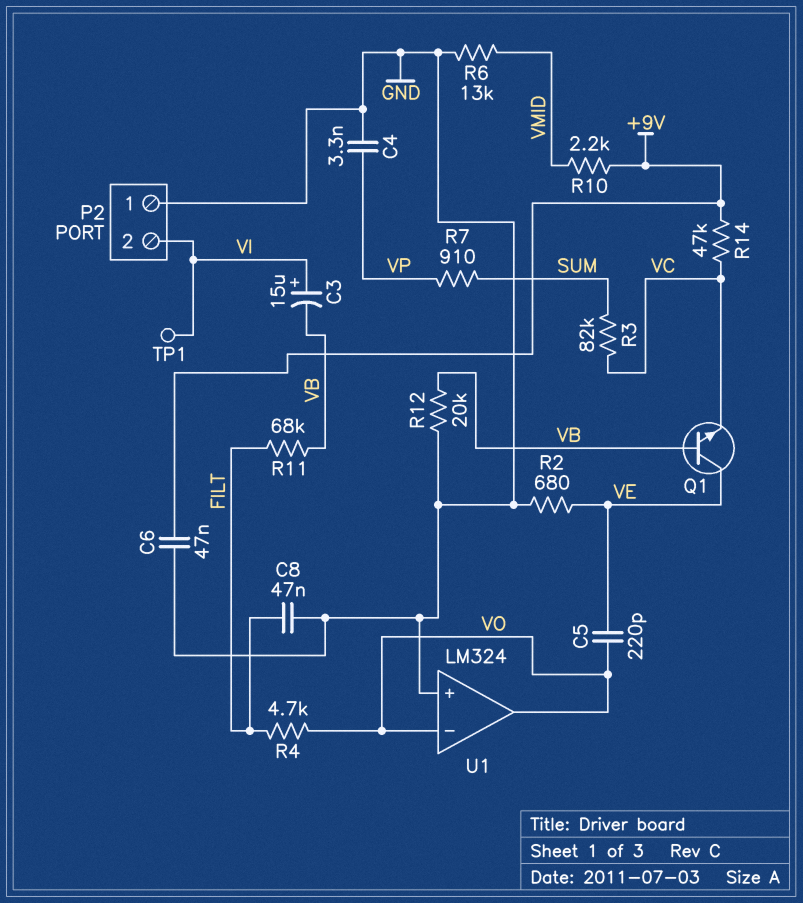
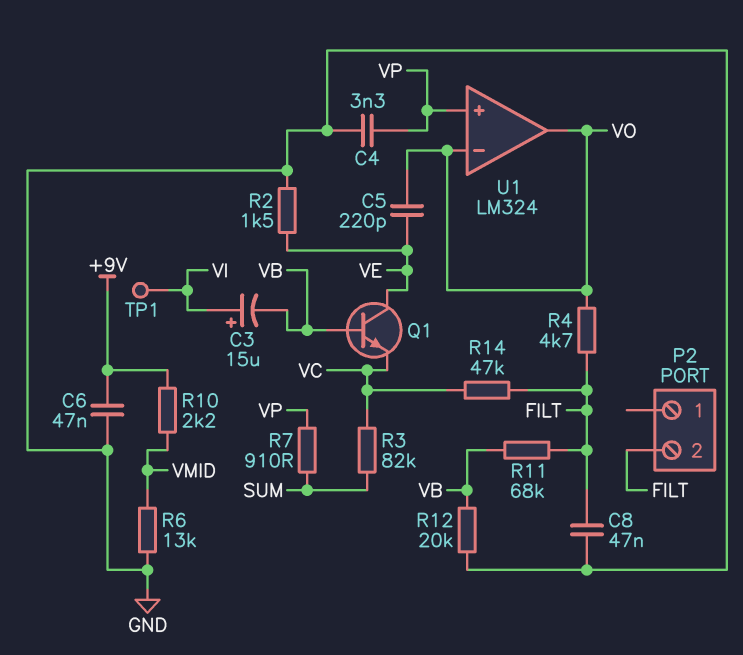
P2 pin 1: GND -> none
P2 pin 2: VI -> FILT
R2: 680 (GND, VE) -> 1.5k (GND, VE)
R14: 47k (+9V, VC) -> 47k (FILT, VC)
U1 pin in+: GND -> VP

